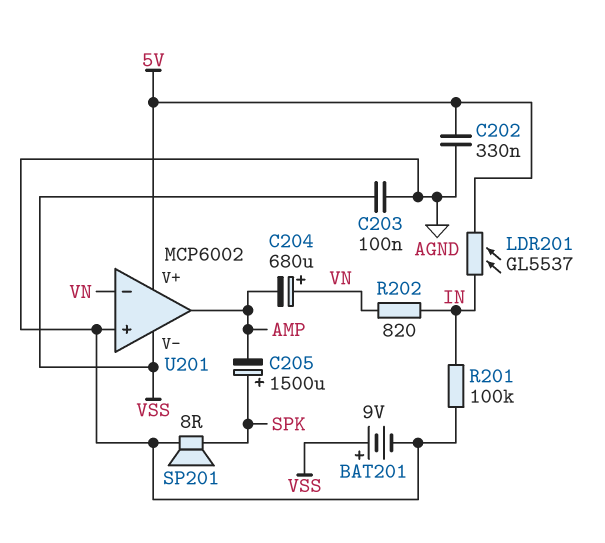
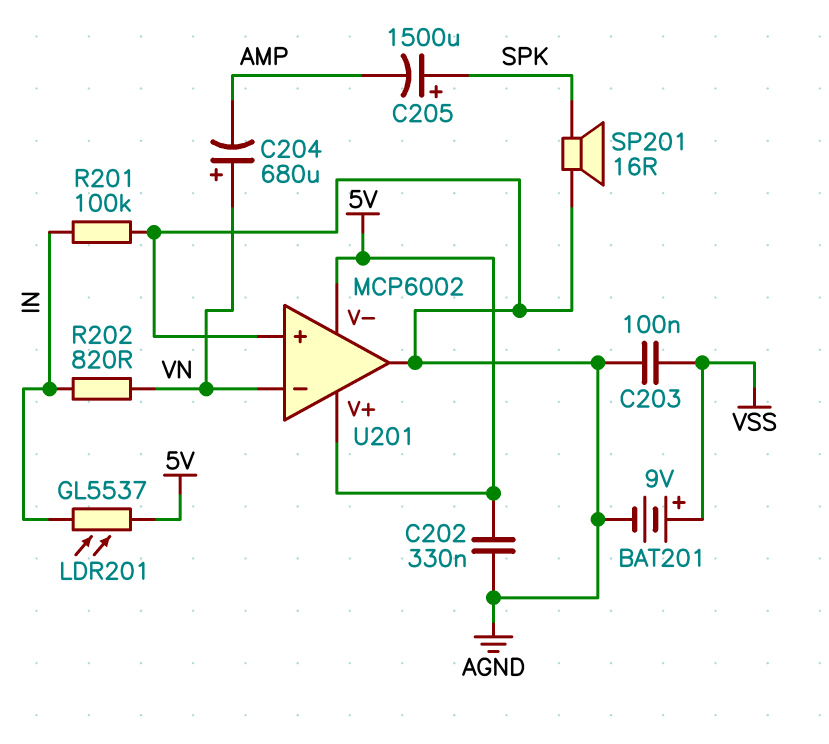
SP201: speaker 8R (AGND, SPK) -> speaker 16R (AGND, SPK)
U201 pin V-: VSS -> 5V
U201 pin out: AMP -> AGND

